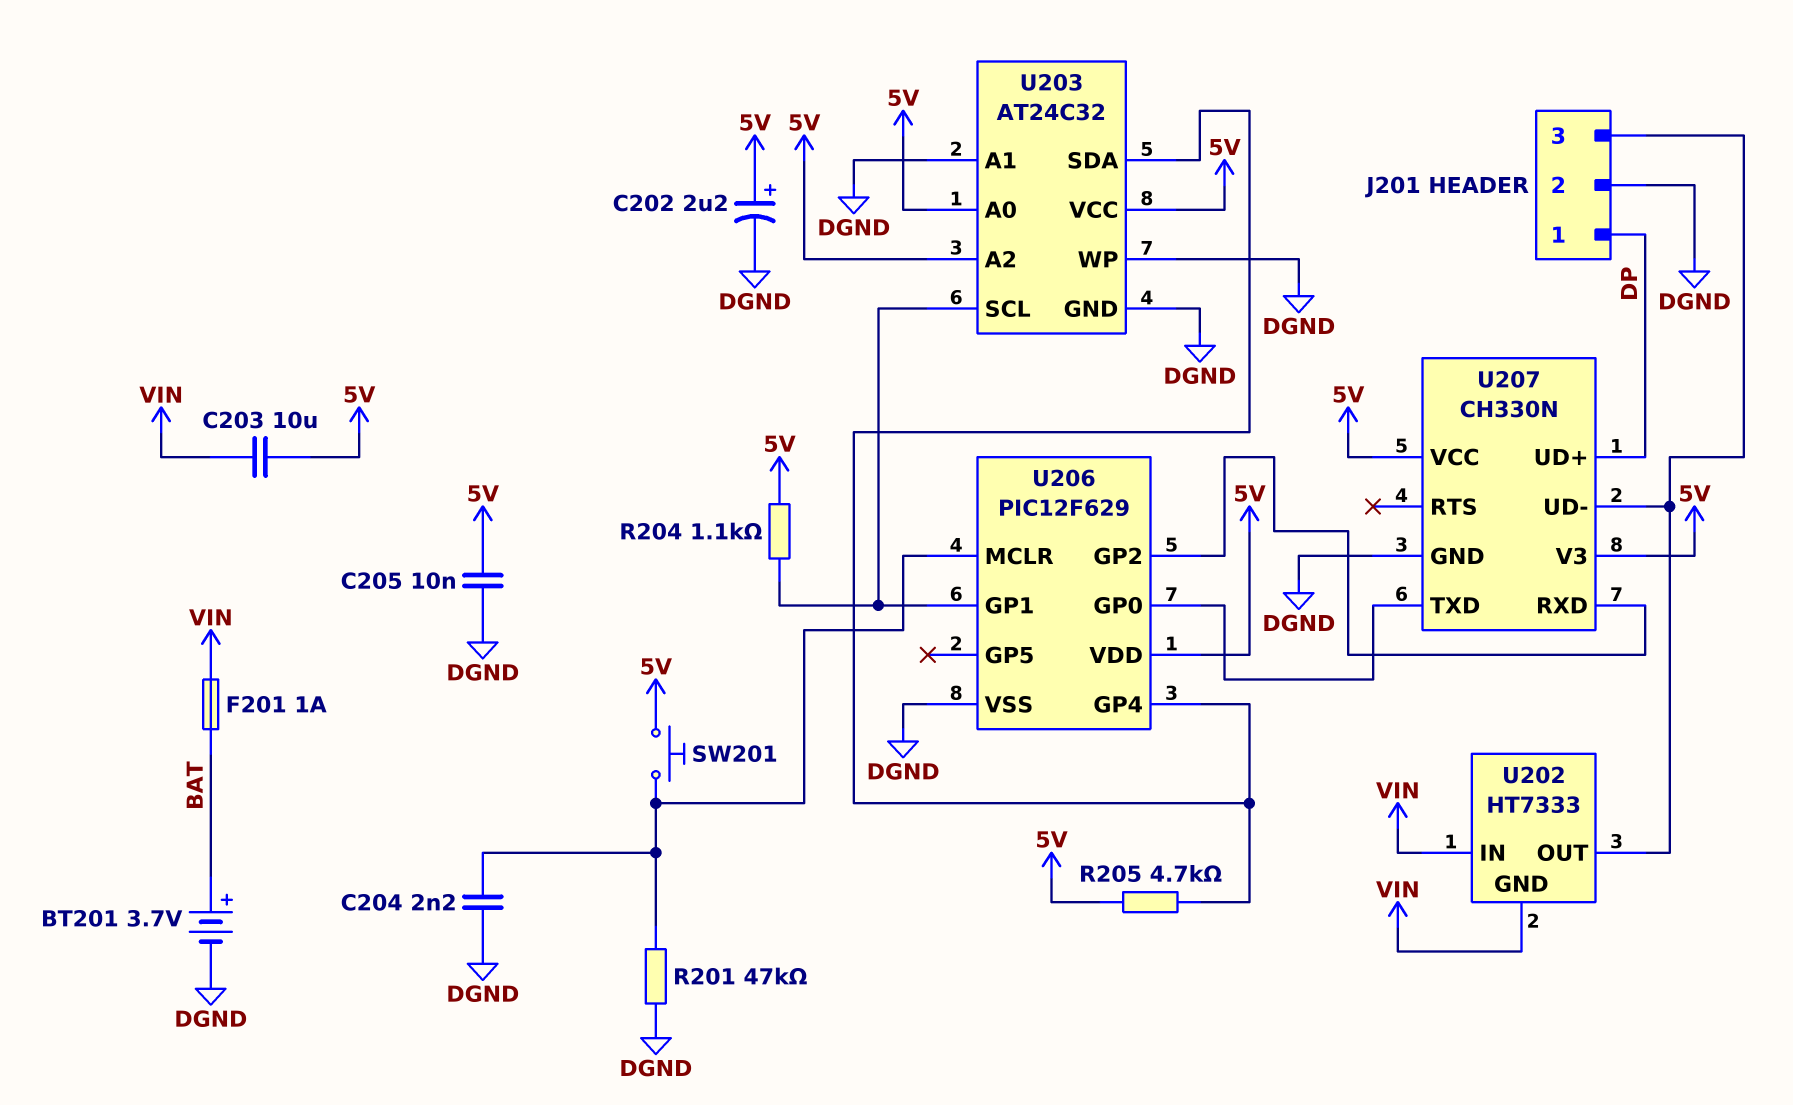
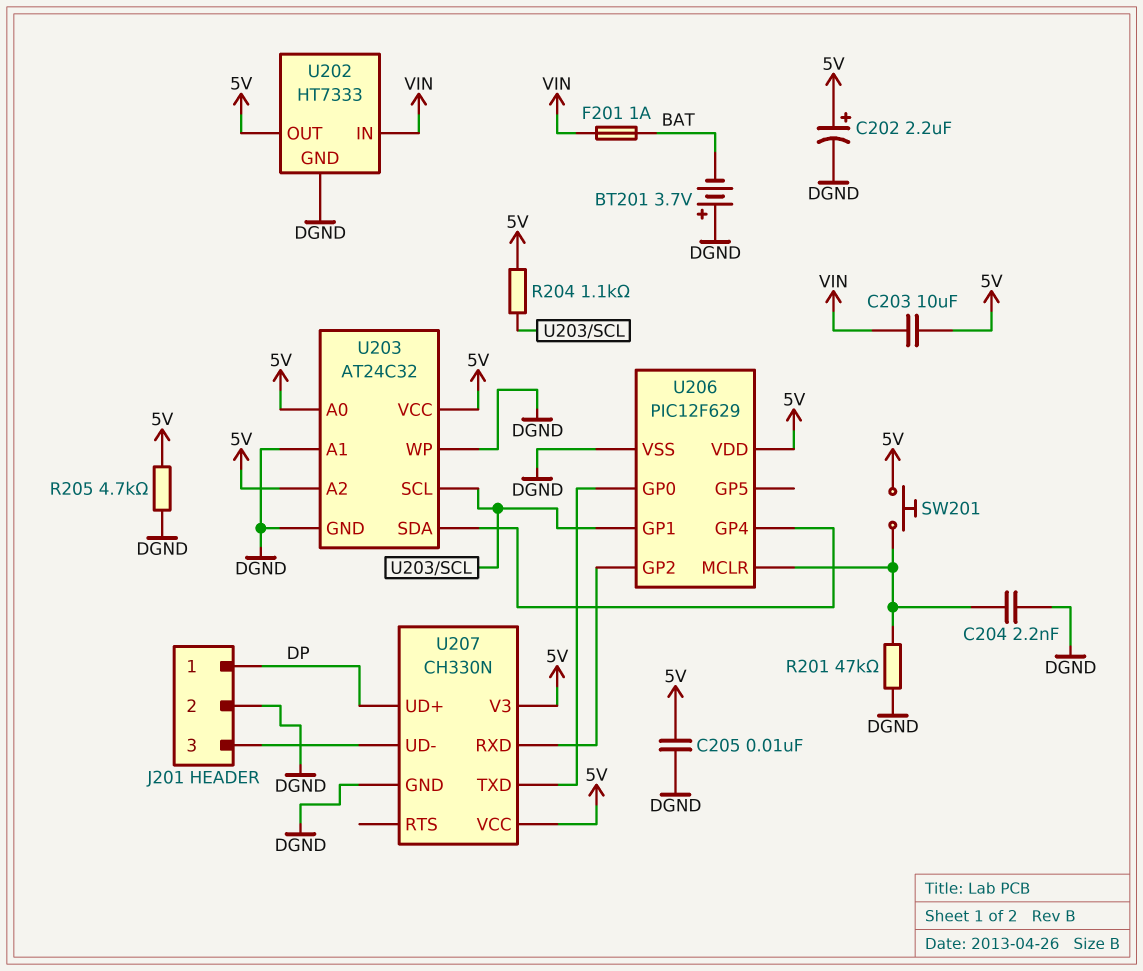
BT201: 3.7V (plus BAT, minus DGND) -> 3.7V (plus DGND, minus BAT)
R205: 4.7k (5V, U203/SDA) -> 4.7k (5V, DGND)
U202 pin GND: VIN -> DGND
U202 pin OUT: J201/3 -> 5V

